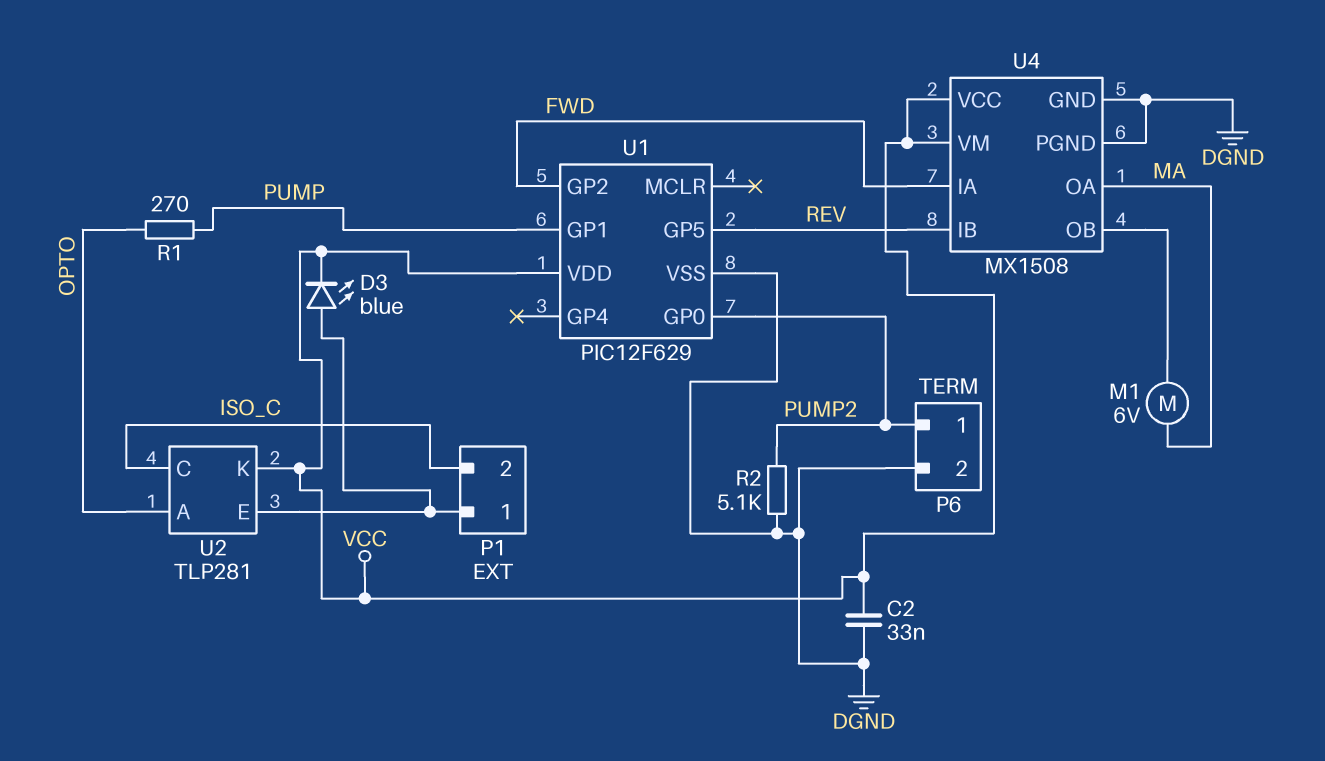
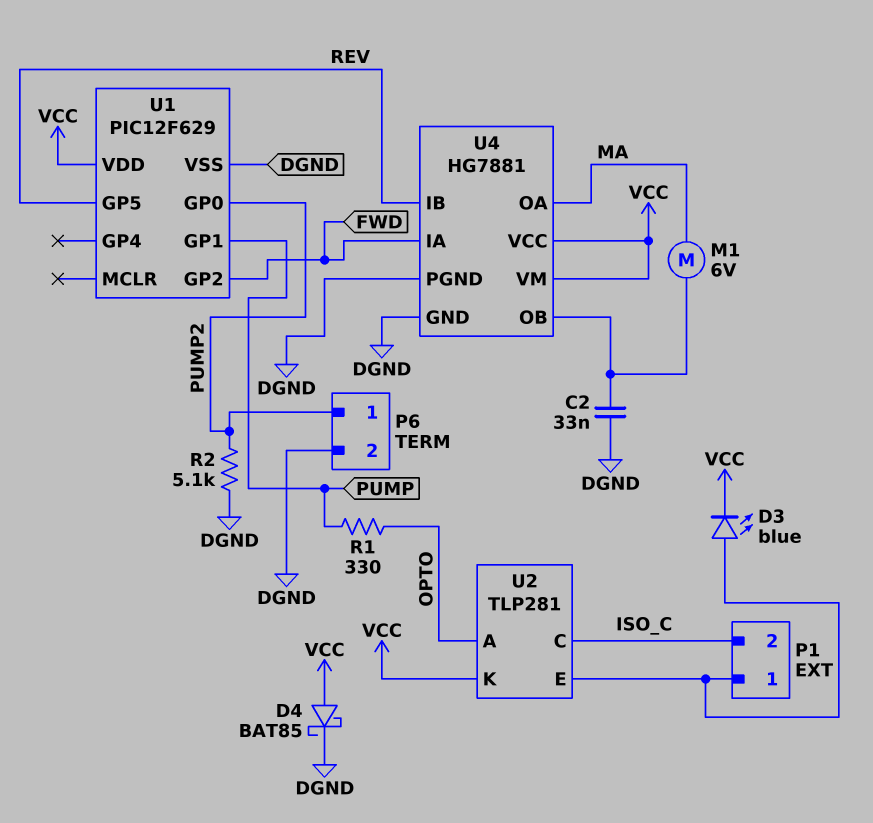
C2: 33nF (DGND, VCC) -> 33nF (DGND, U4/OB)
D4: none -> schottky BAT85 (A VCC, K DGND)
R1: 270 (OPTO, PUMP) -> 330 (OPTO, PUMP)
U4: MX1508 -> HG7881

